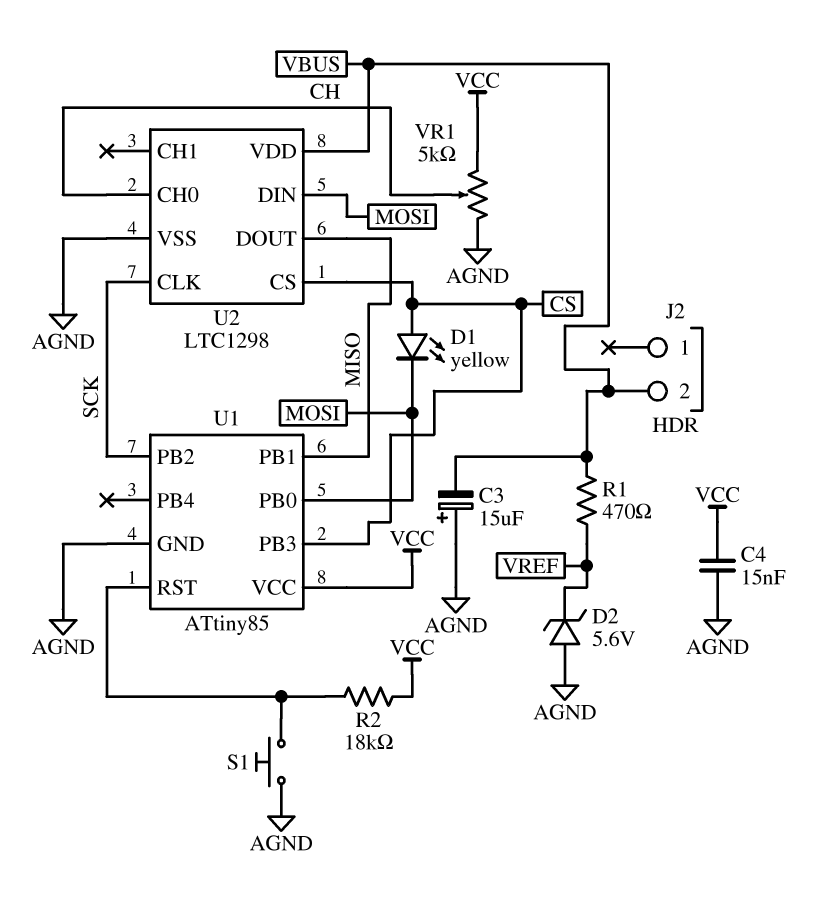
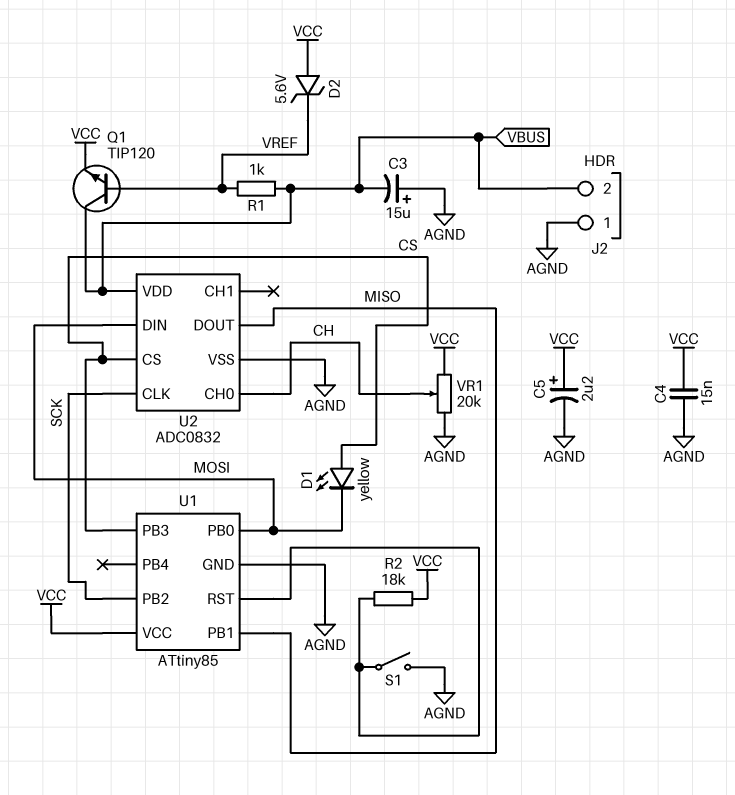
C5: none -> 2.2uF (plus VCC, minus AGND)
D2: zener 5.6V (A AGND, K VREF) -> zener 5.6V (A VCC, K VREF)
J2 pin 1: none -> AGND
Q1: none -> NPN TIP120 (B VREF, C VBUS, E VCC)
R1: 470 (VBUS, VREF) -> 1k (VBUS, VREF)
S1: button (AGND, U1/RST) -> switch (AGND, U1/RST)
U2: LTC1298 -> ADC0832
VR1: 5k (AGND, VCC, wiper CH) -> 20k (AGND, VCC, wiper CH)

